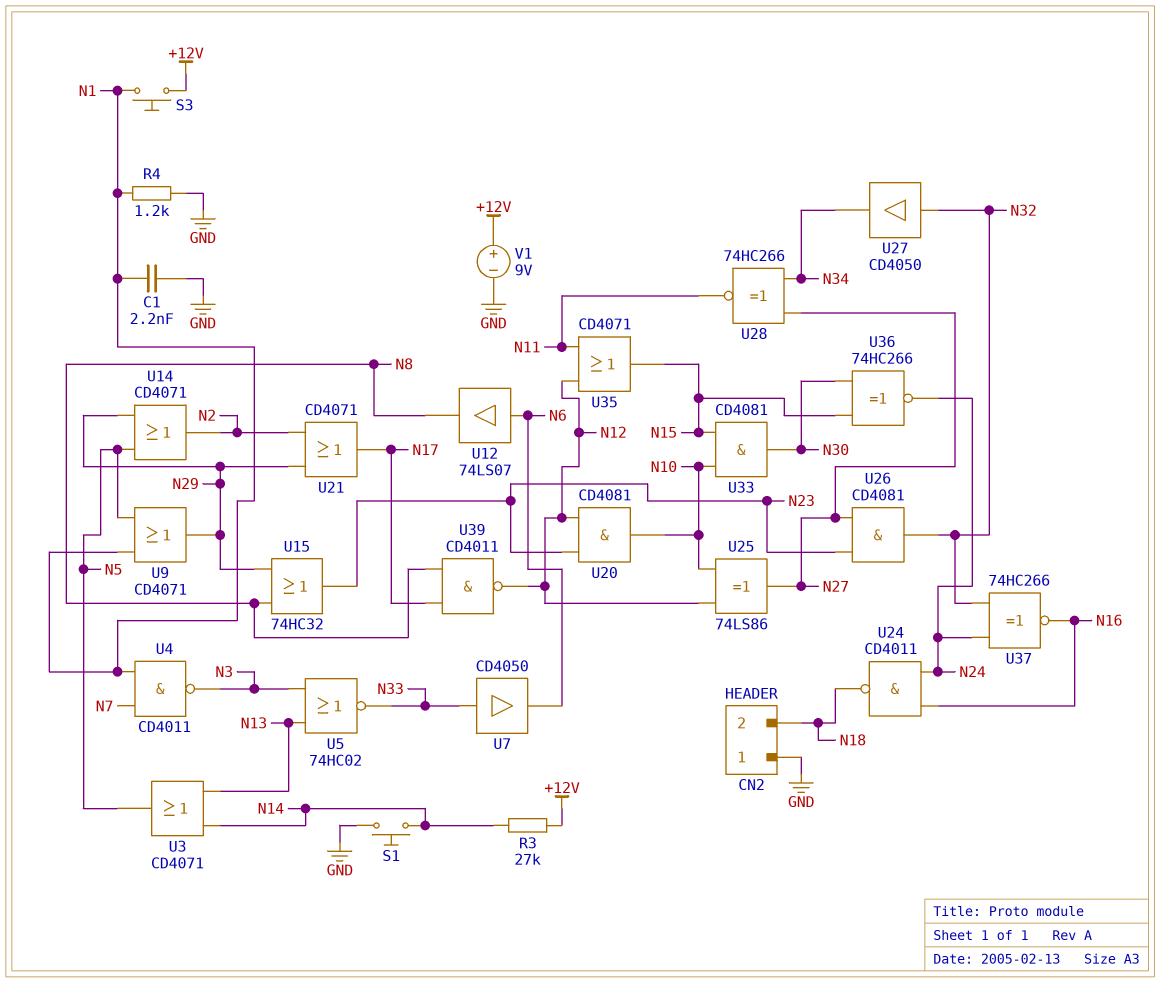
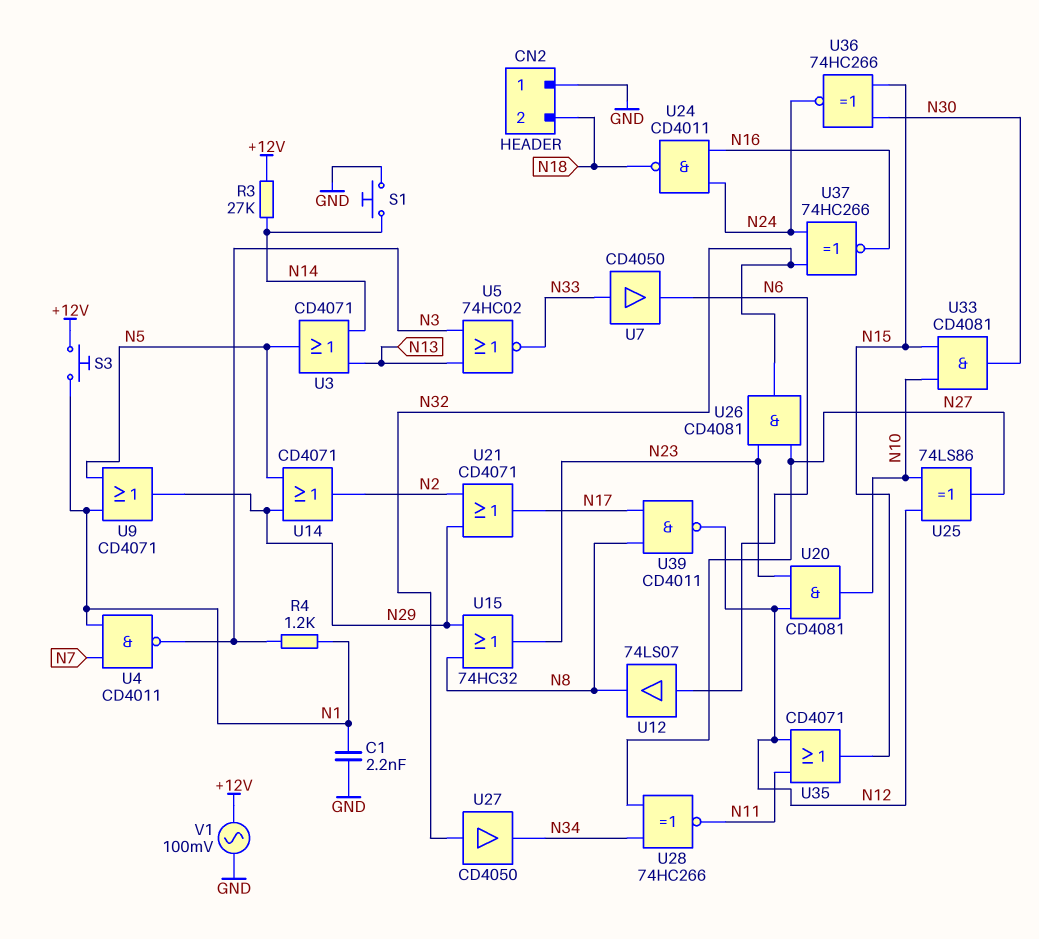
R4: 1.2k (GND, N1) -> 1.2k (N1, N3)
V1: 9V (plus +12V, minus GND) -> AC 100mV (+12V, GND)

